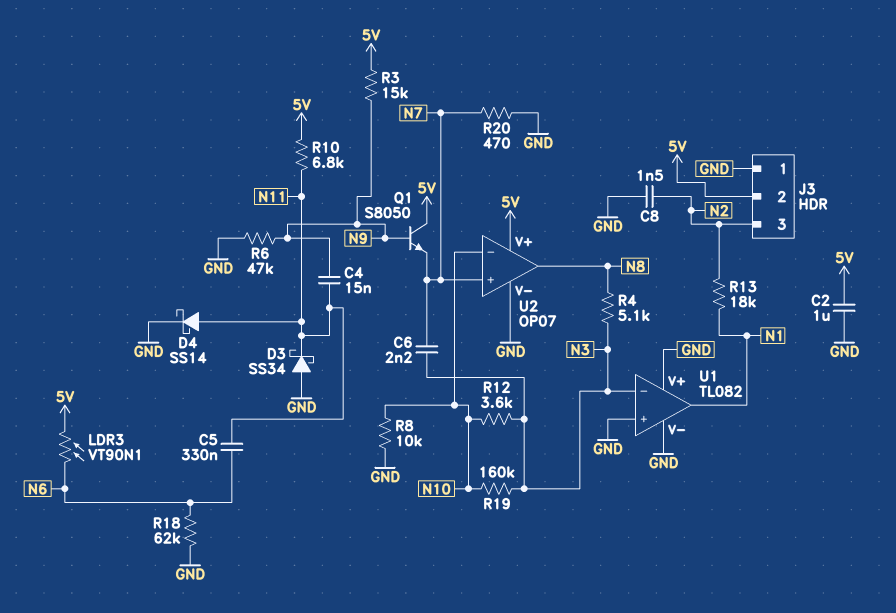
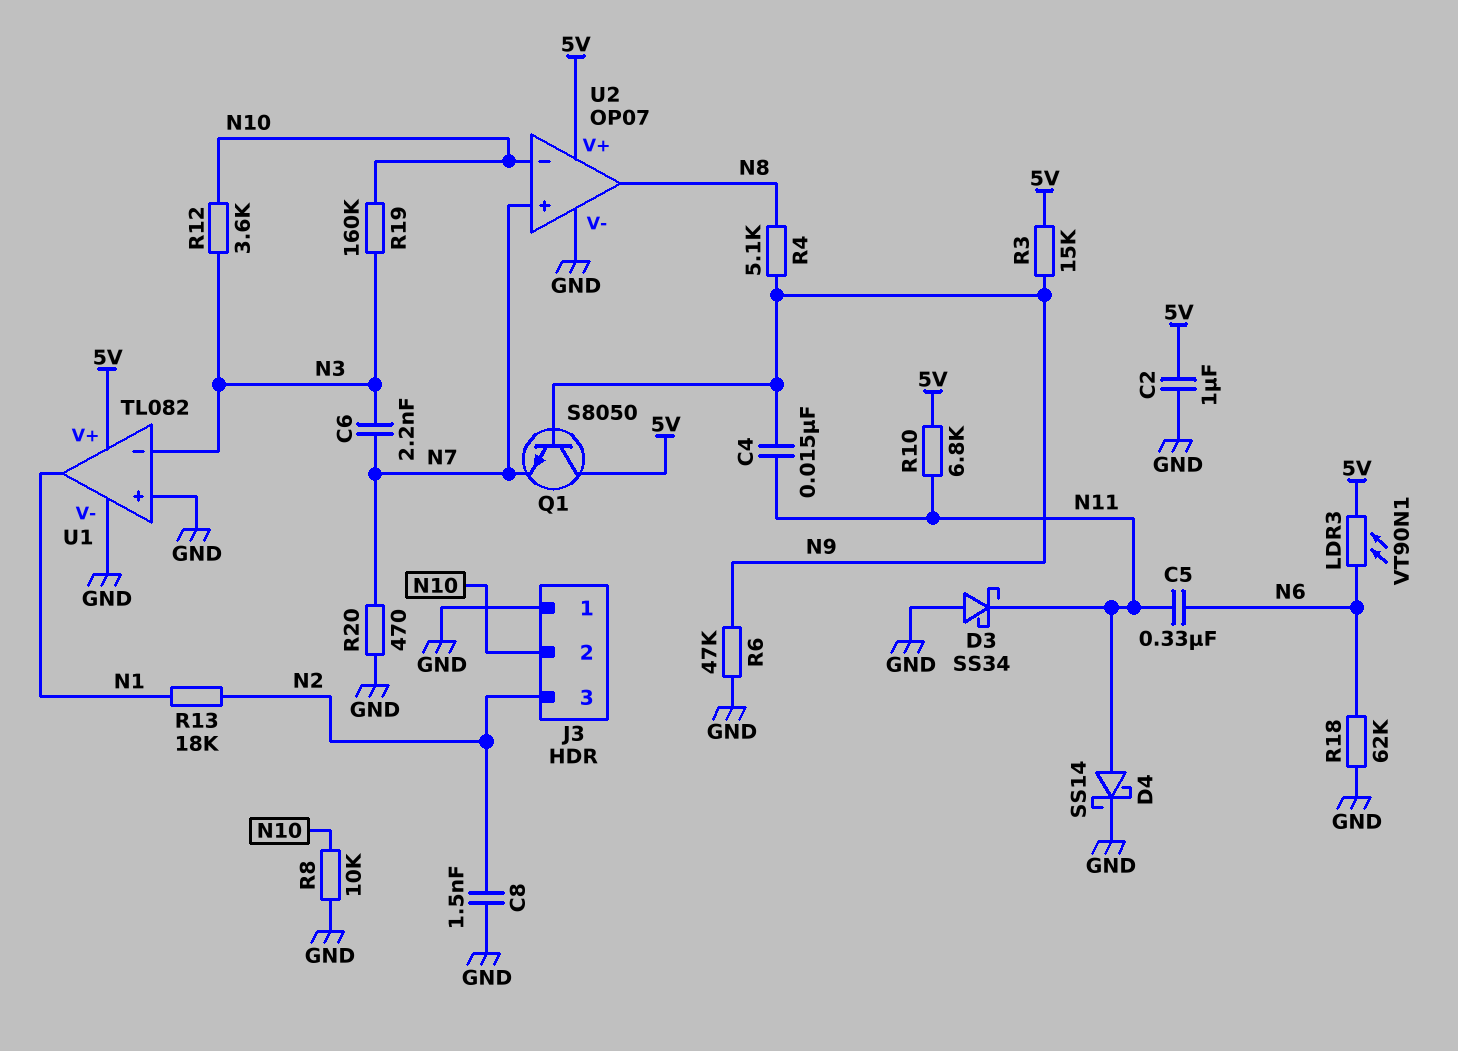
J3 pin 2: 5V -> N10
R4: 5.1k (N3, N8) -> 5.1k (N8, N9)
U1 pin V+: GND -> 5V

